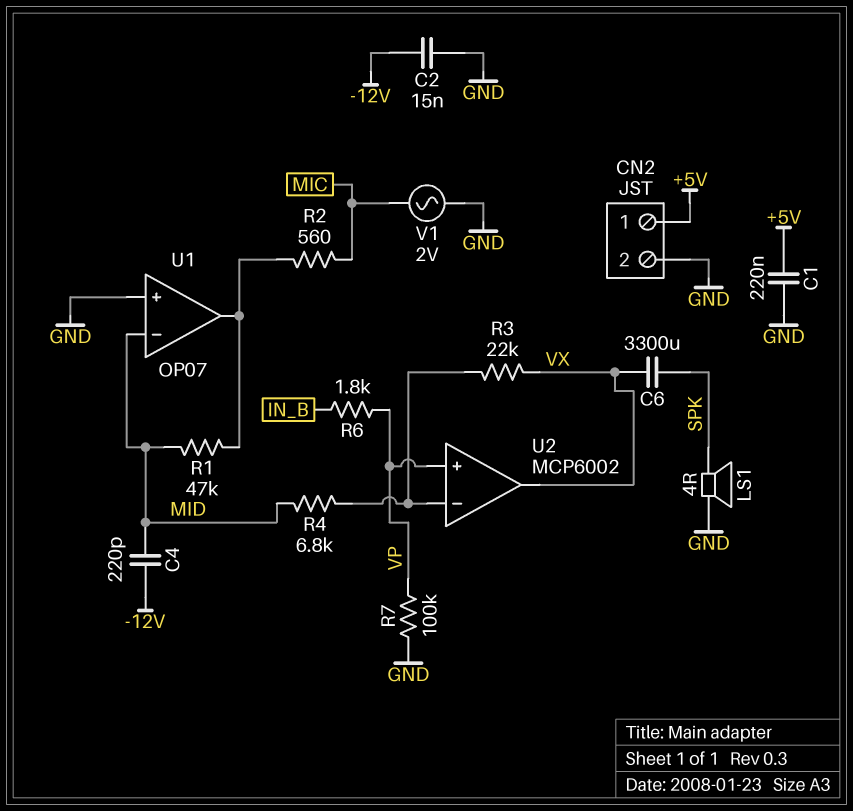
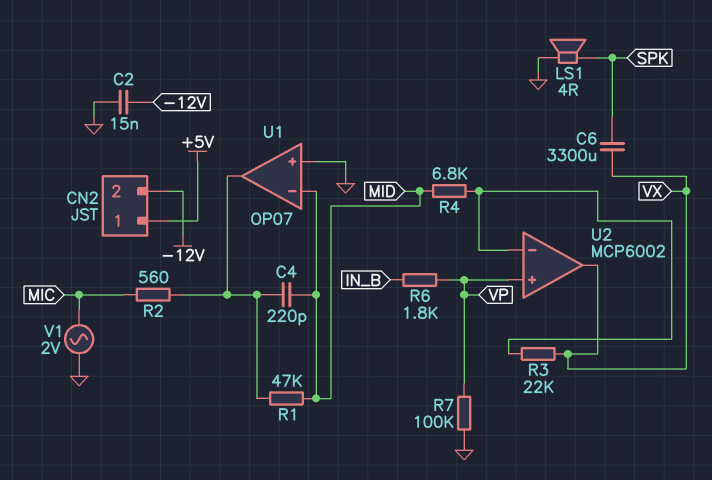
C1: 220nF (+5V, GND) -> none
C4: 220pF (-12V, MID) -> 220pF (MID, U1/out)
CN2 pin 2: GND -> -12V

